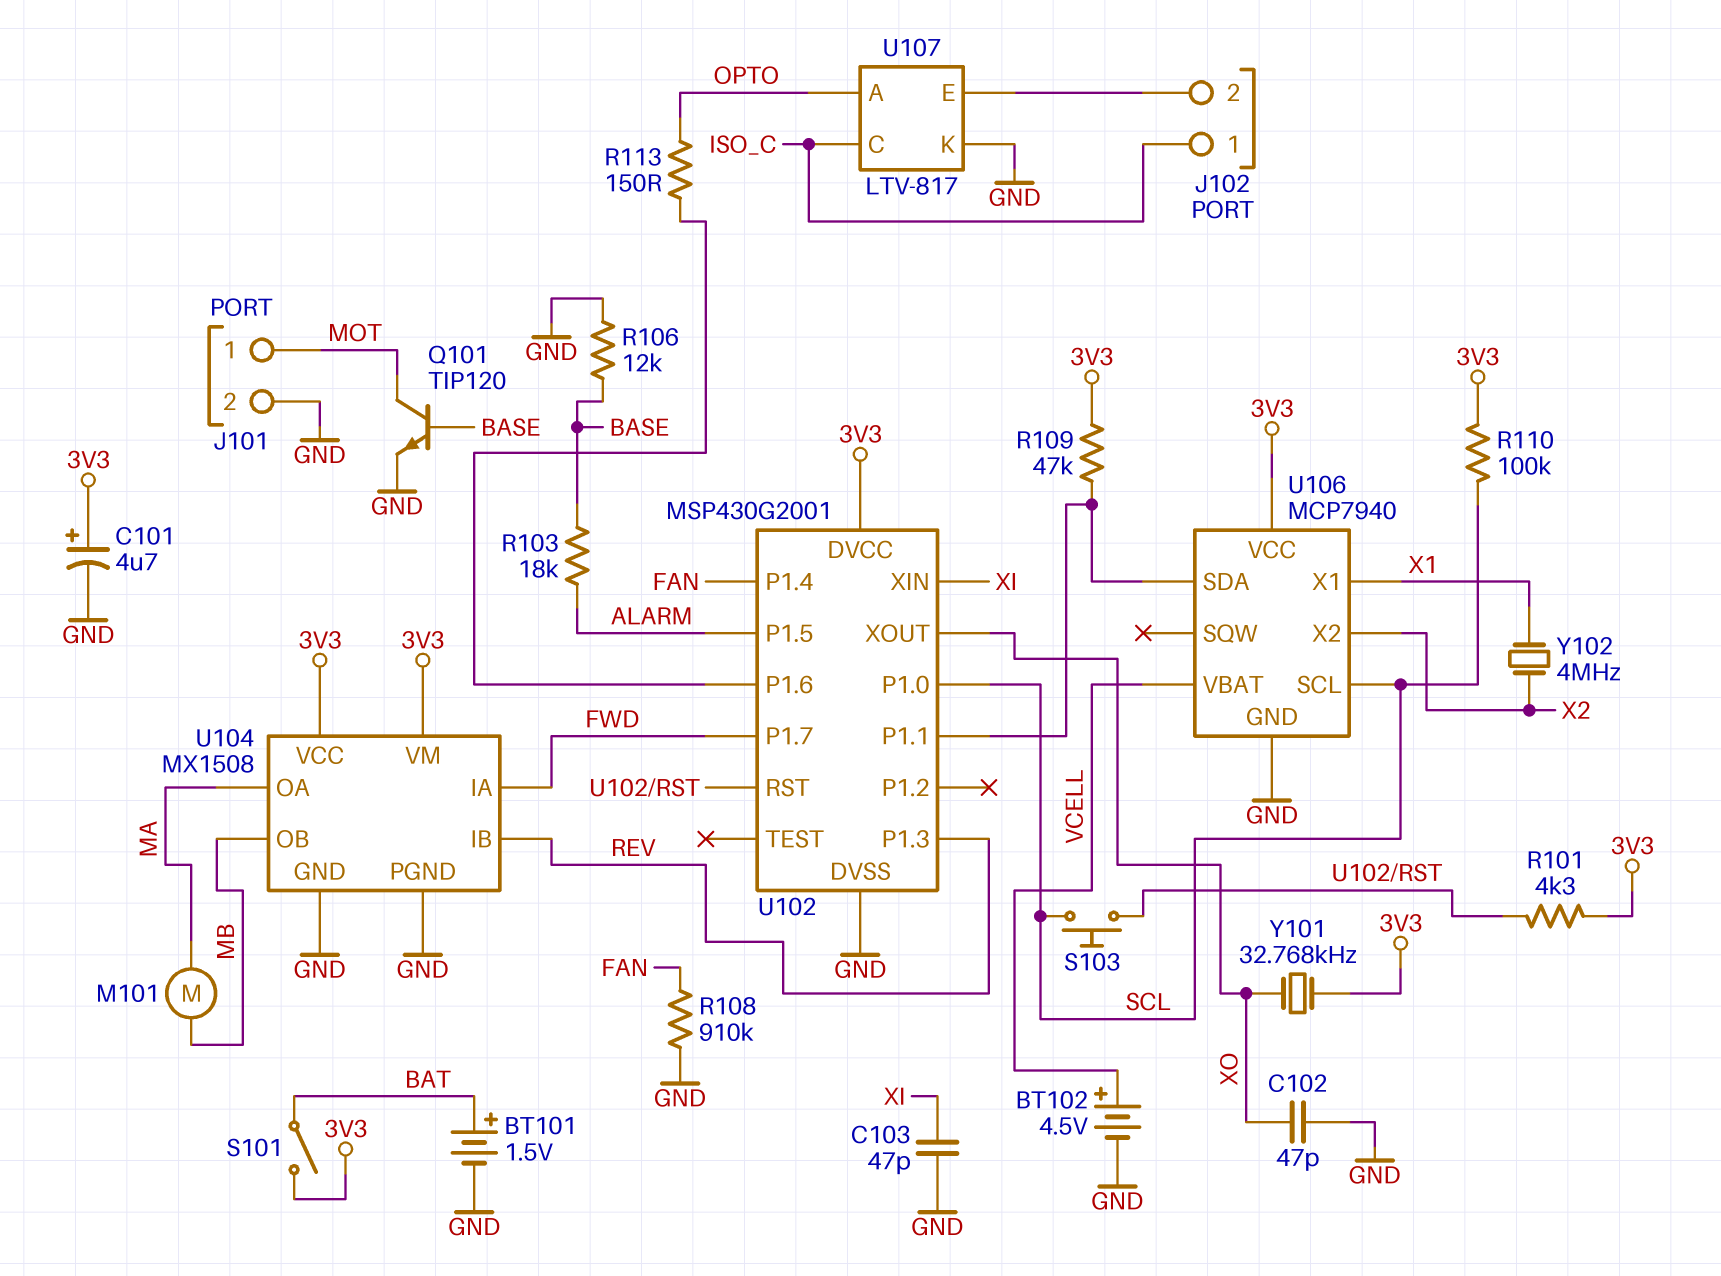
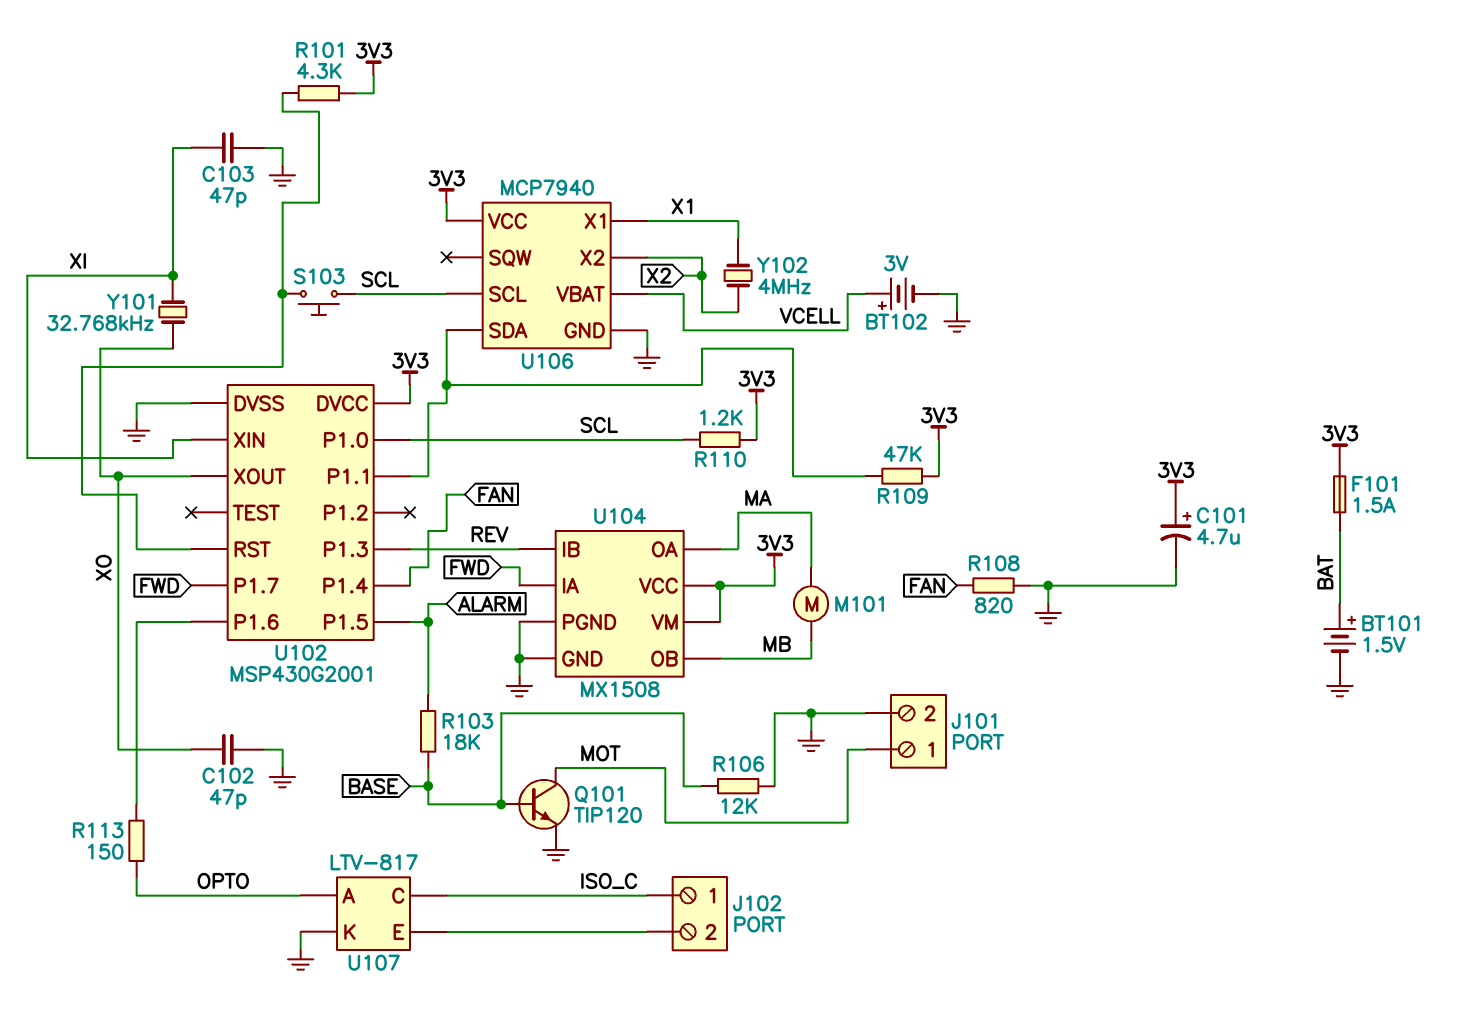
BT102: 4.5V (plus VCELL, minus GND) -> 3V (plus VCELL, minus GND)
F101: none -> 1.5A (3V3, BAT)
R108: 910k (FAN, GND) -> 820 (FAN, GND)
R110: 100k (3V3, SCL) -> 1.2k (3V3, SCL)
S101: switch (3V3, BAT) -> none
Y101: 32.768kHz (3V3, XO) -> 32.768kHz (XI, XO)

